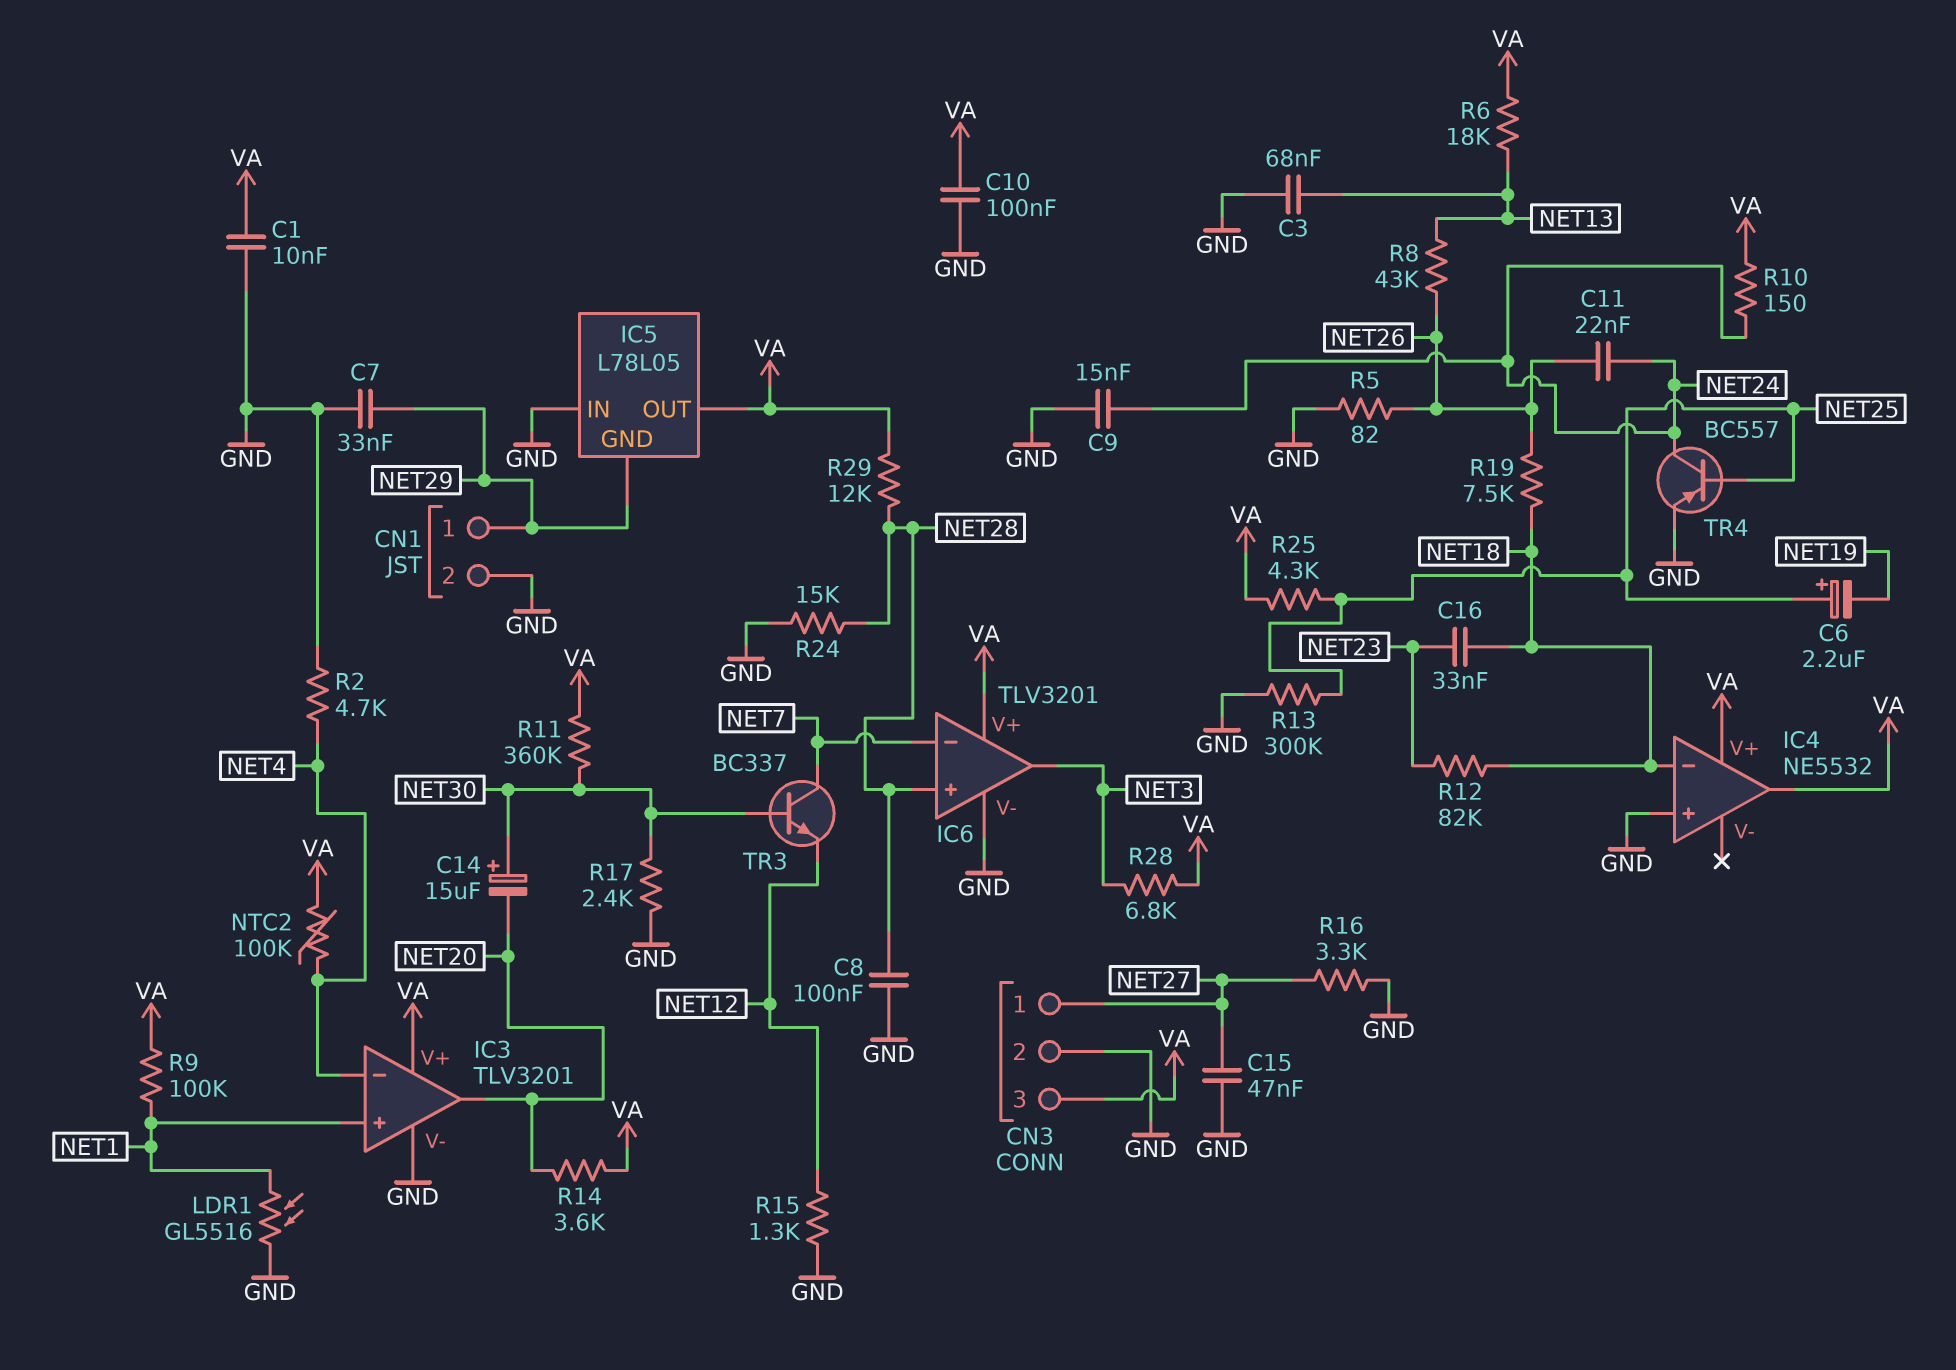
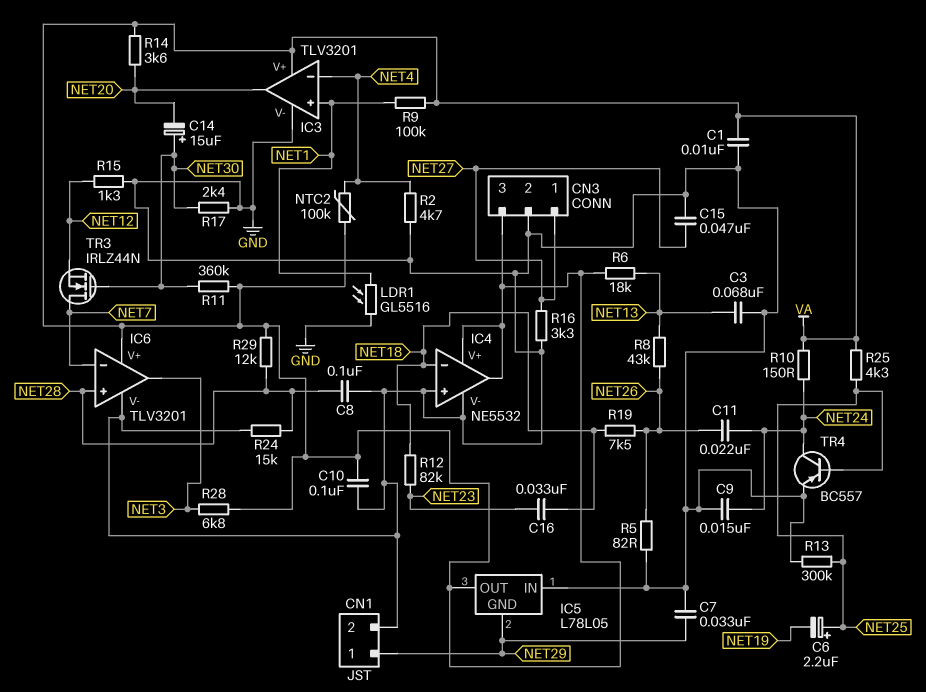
IC4 pin V-: none -> GND
TR3: NPN BC337 (B NET30, C NET7, E NET12) -> NMOS IRLZ44N (G NET30, D NET7, S NET12)

